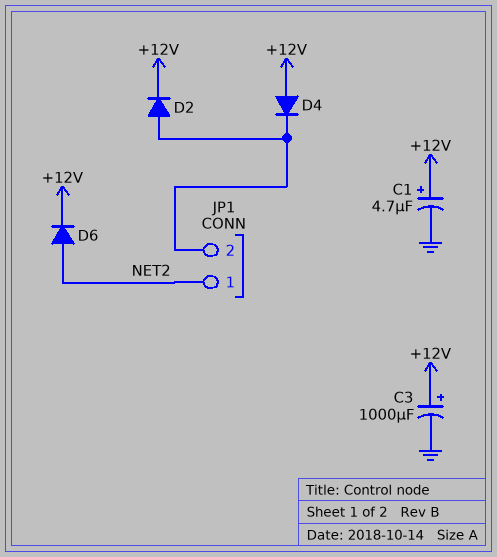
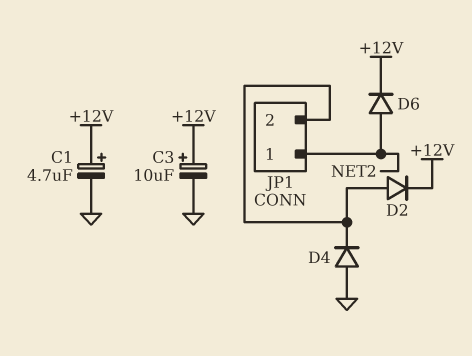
C3: 1000uF (plus +12V, minus GND) -> 10uF (plus +12V, minus GND)
D4: diode (A +12V, K JP1/2) -> diode (A GND, K JP1/2)

